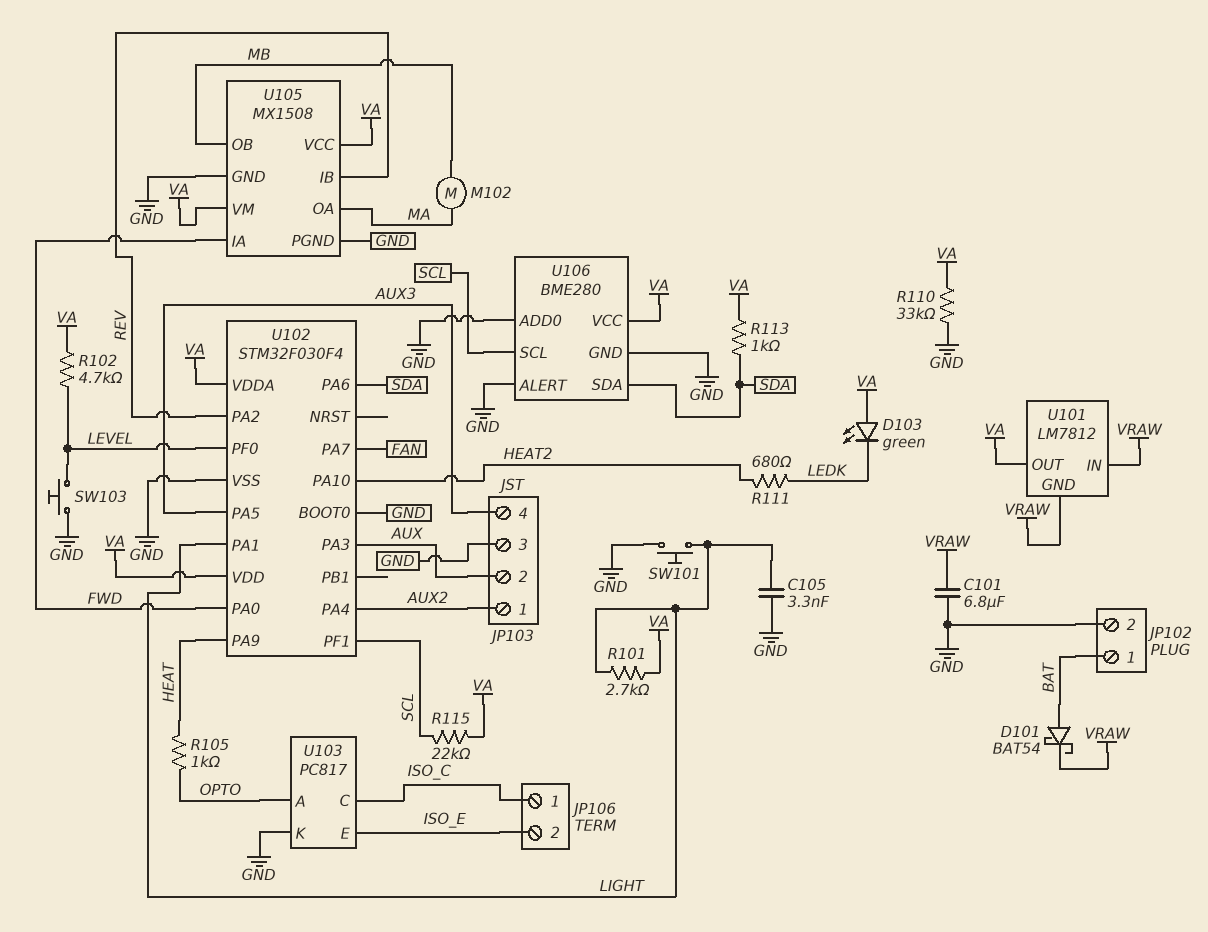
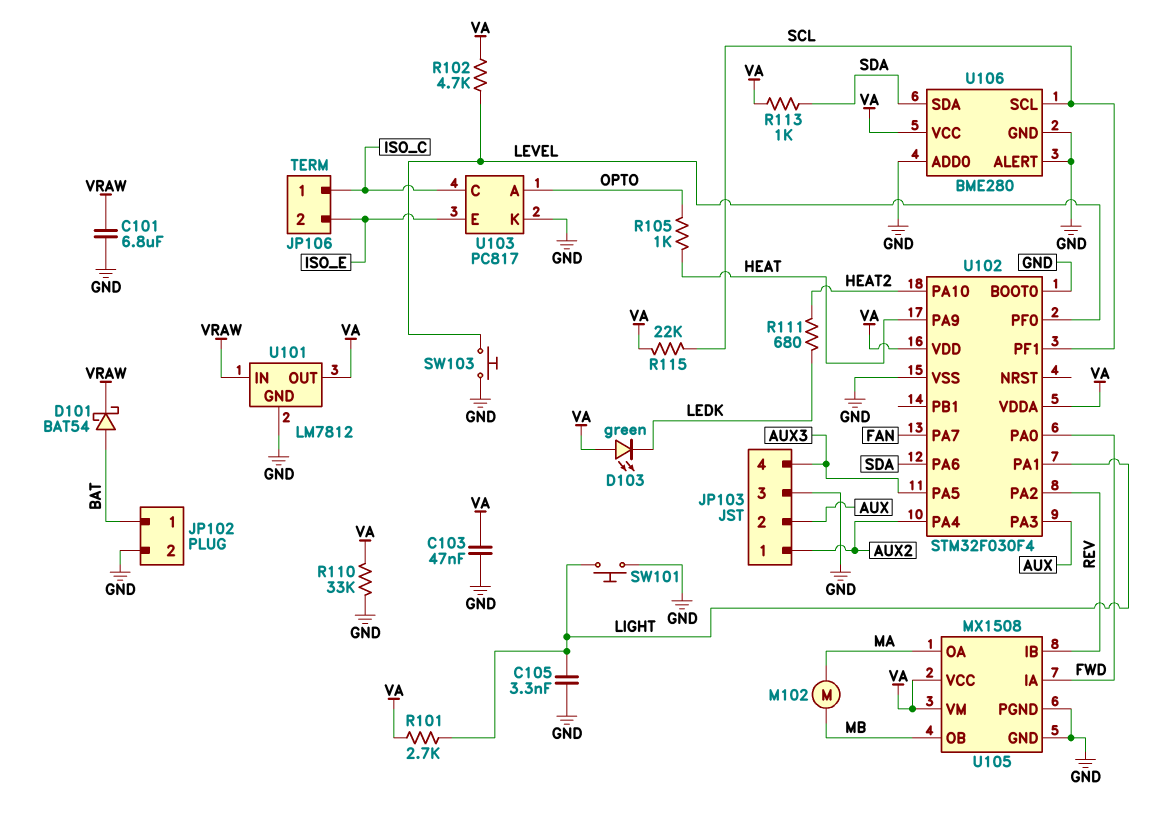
C103: none -> 47nF (GND, VA)
U101 pin GND: VRAW -> GND

